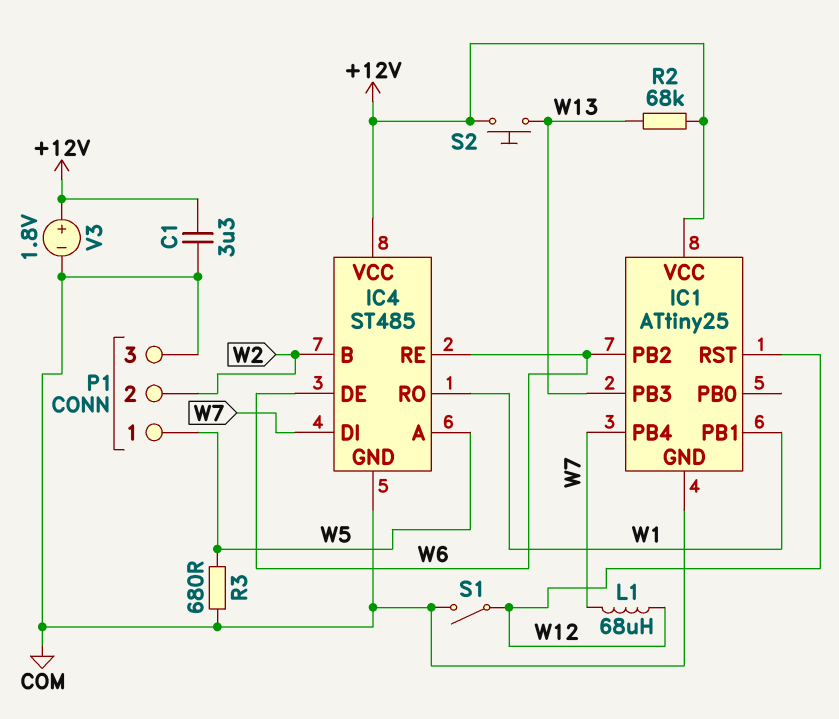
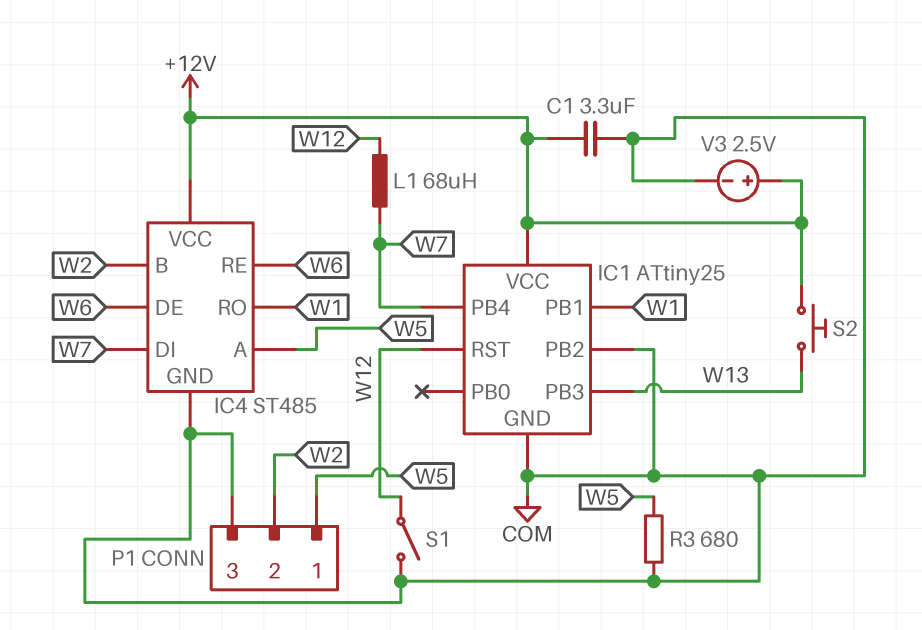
IC1 pin PB2: W6 -> COM
R2: 68k (+12V, W13) -> none
V3: 1.8V (plus +12V, minus COM) -> 2.5V (plus +12V, minus COM)

